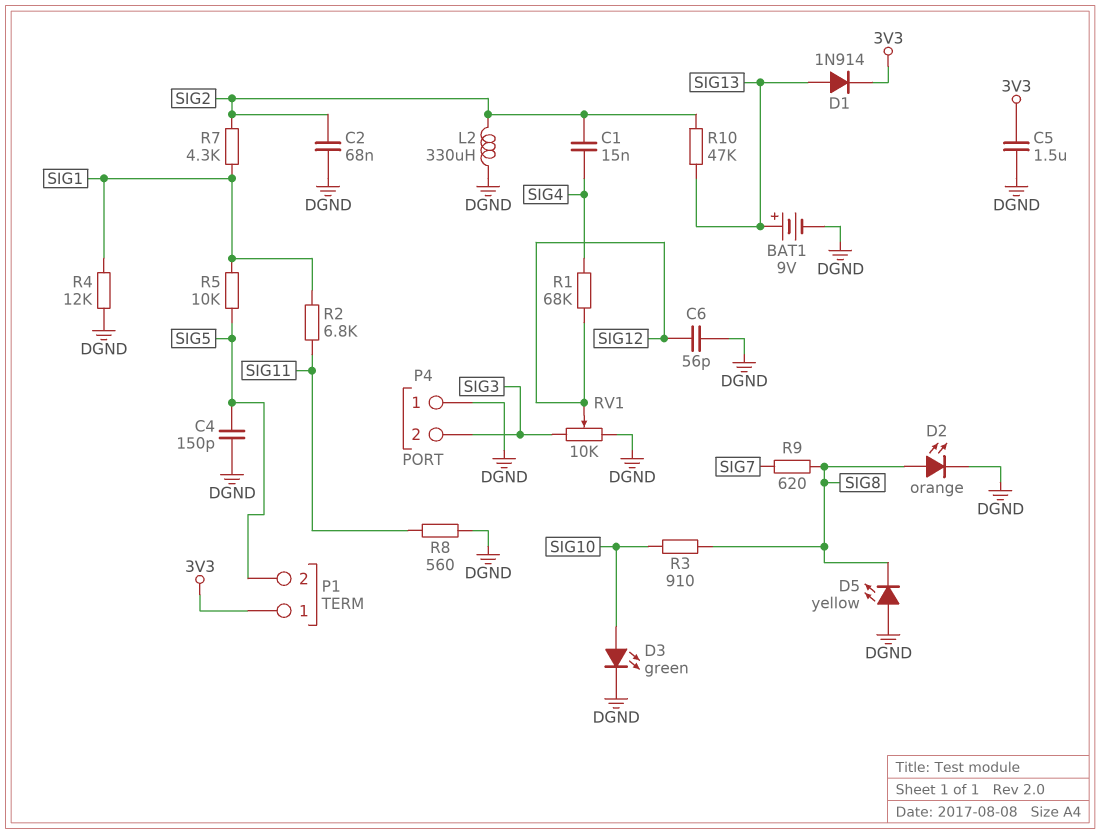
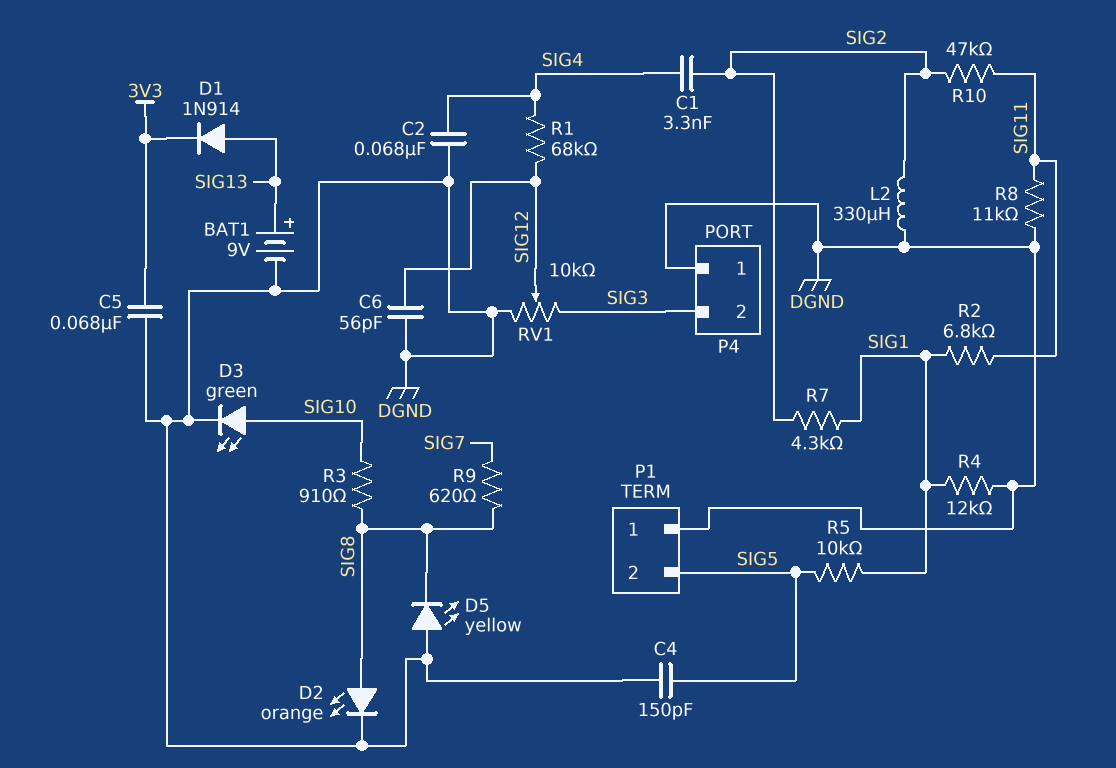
C1: 15nF (SIG2, SIG4) -> 3.3nF (SIG2, SIG4)
C2: 68nF (DGND, SIG2) -> 68nF (DGND, SIG4)
C5: 1.5uF (3V3, DGND) -> 68nF (3V3, DGND)
P1 pin 1: 3V3 -> DGND
R8: 560 (DGND, SIG11) -> 11k (DGND, SIG11)
R10: 47k (SIG2, SIG13) -> 47k (SIG2, SIG11)

